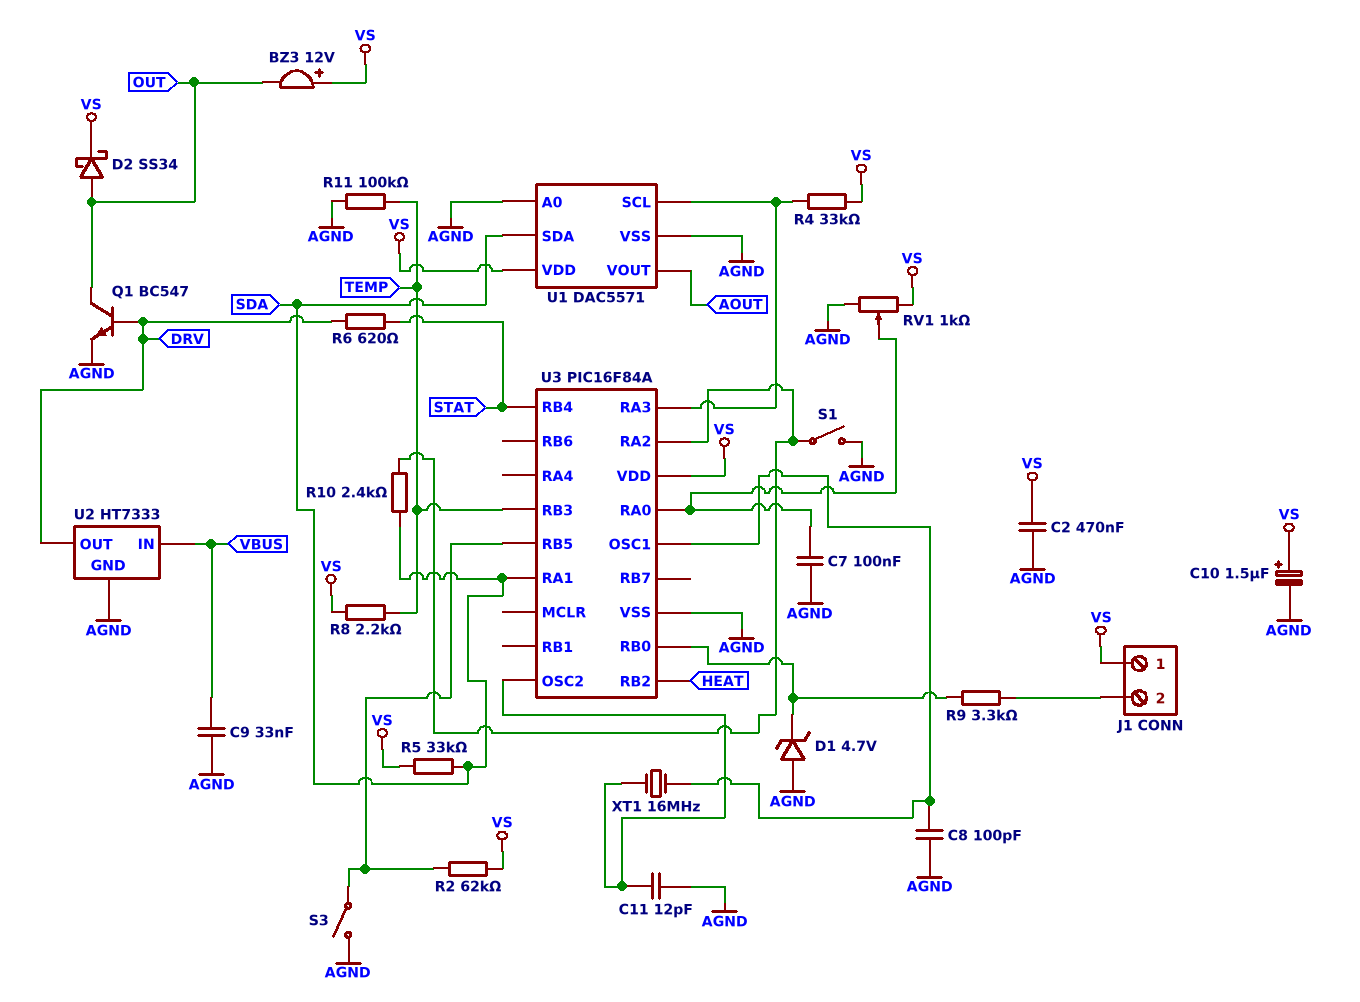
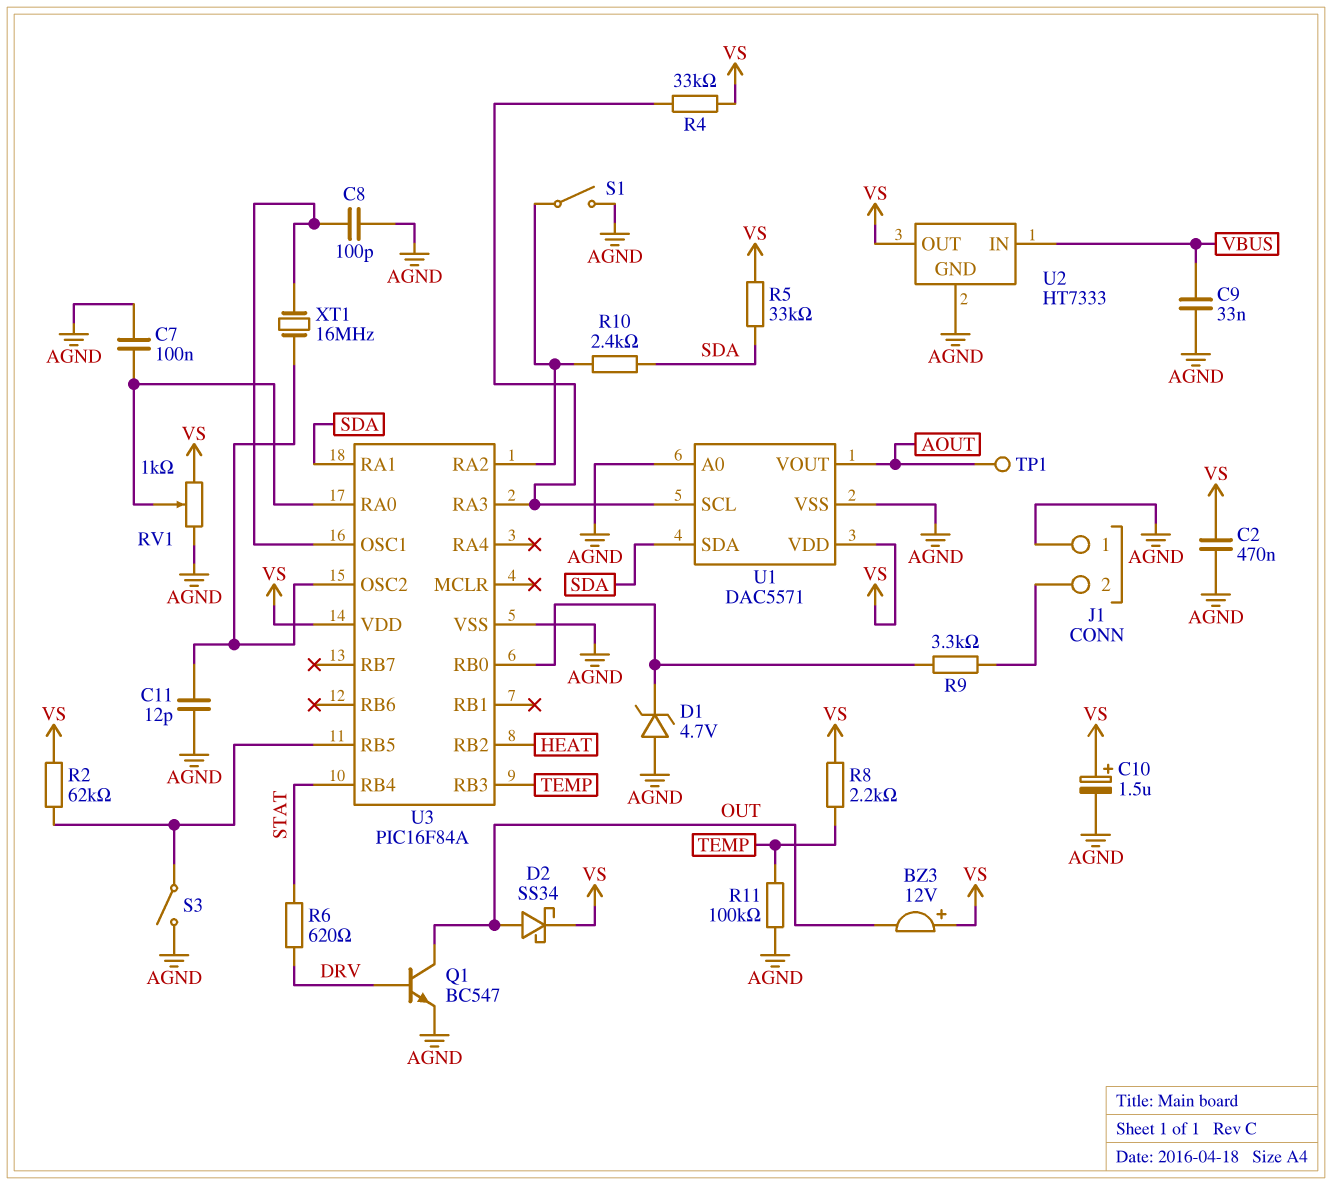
J1 pin 1: VS -> AGND
TP1: none -> test point (AOUT)
U2 pin OUT: DRV -> VS

